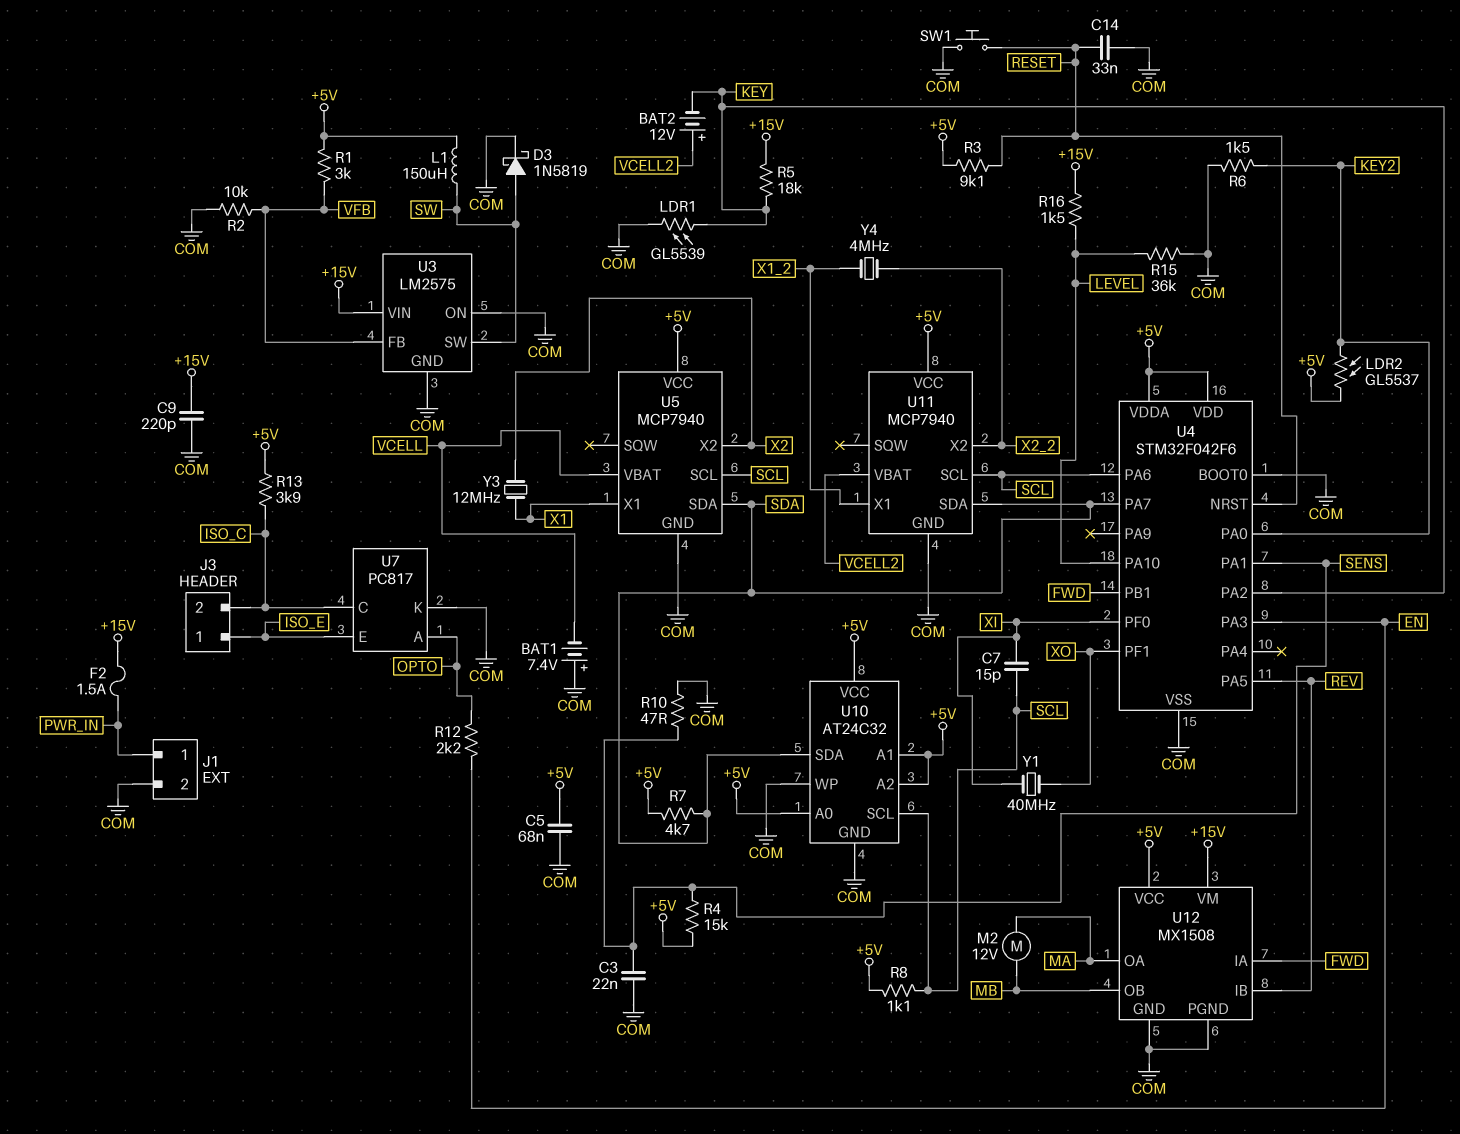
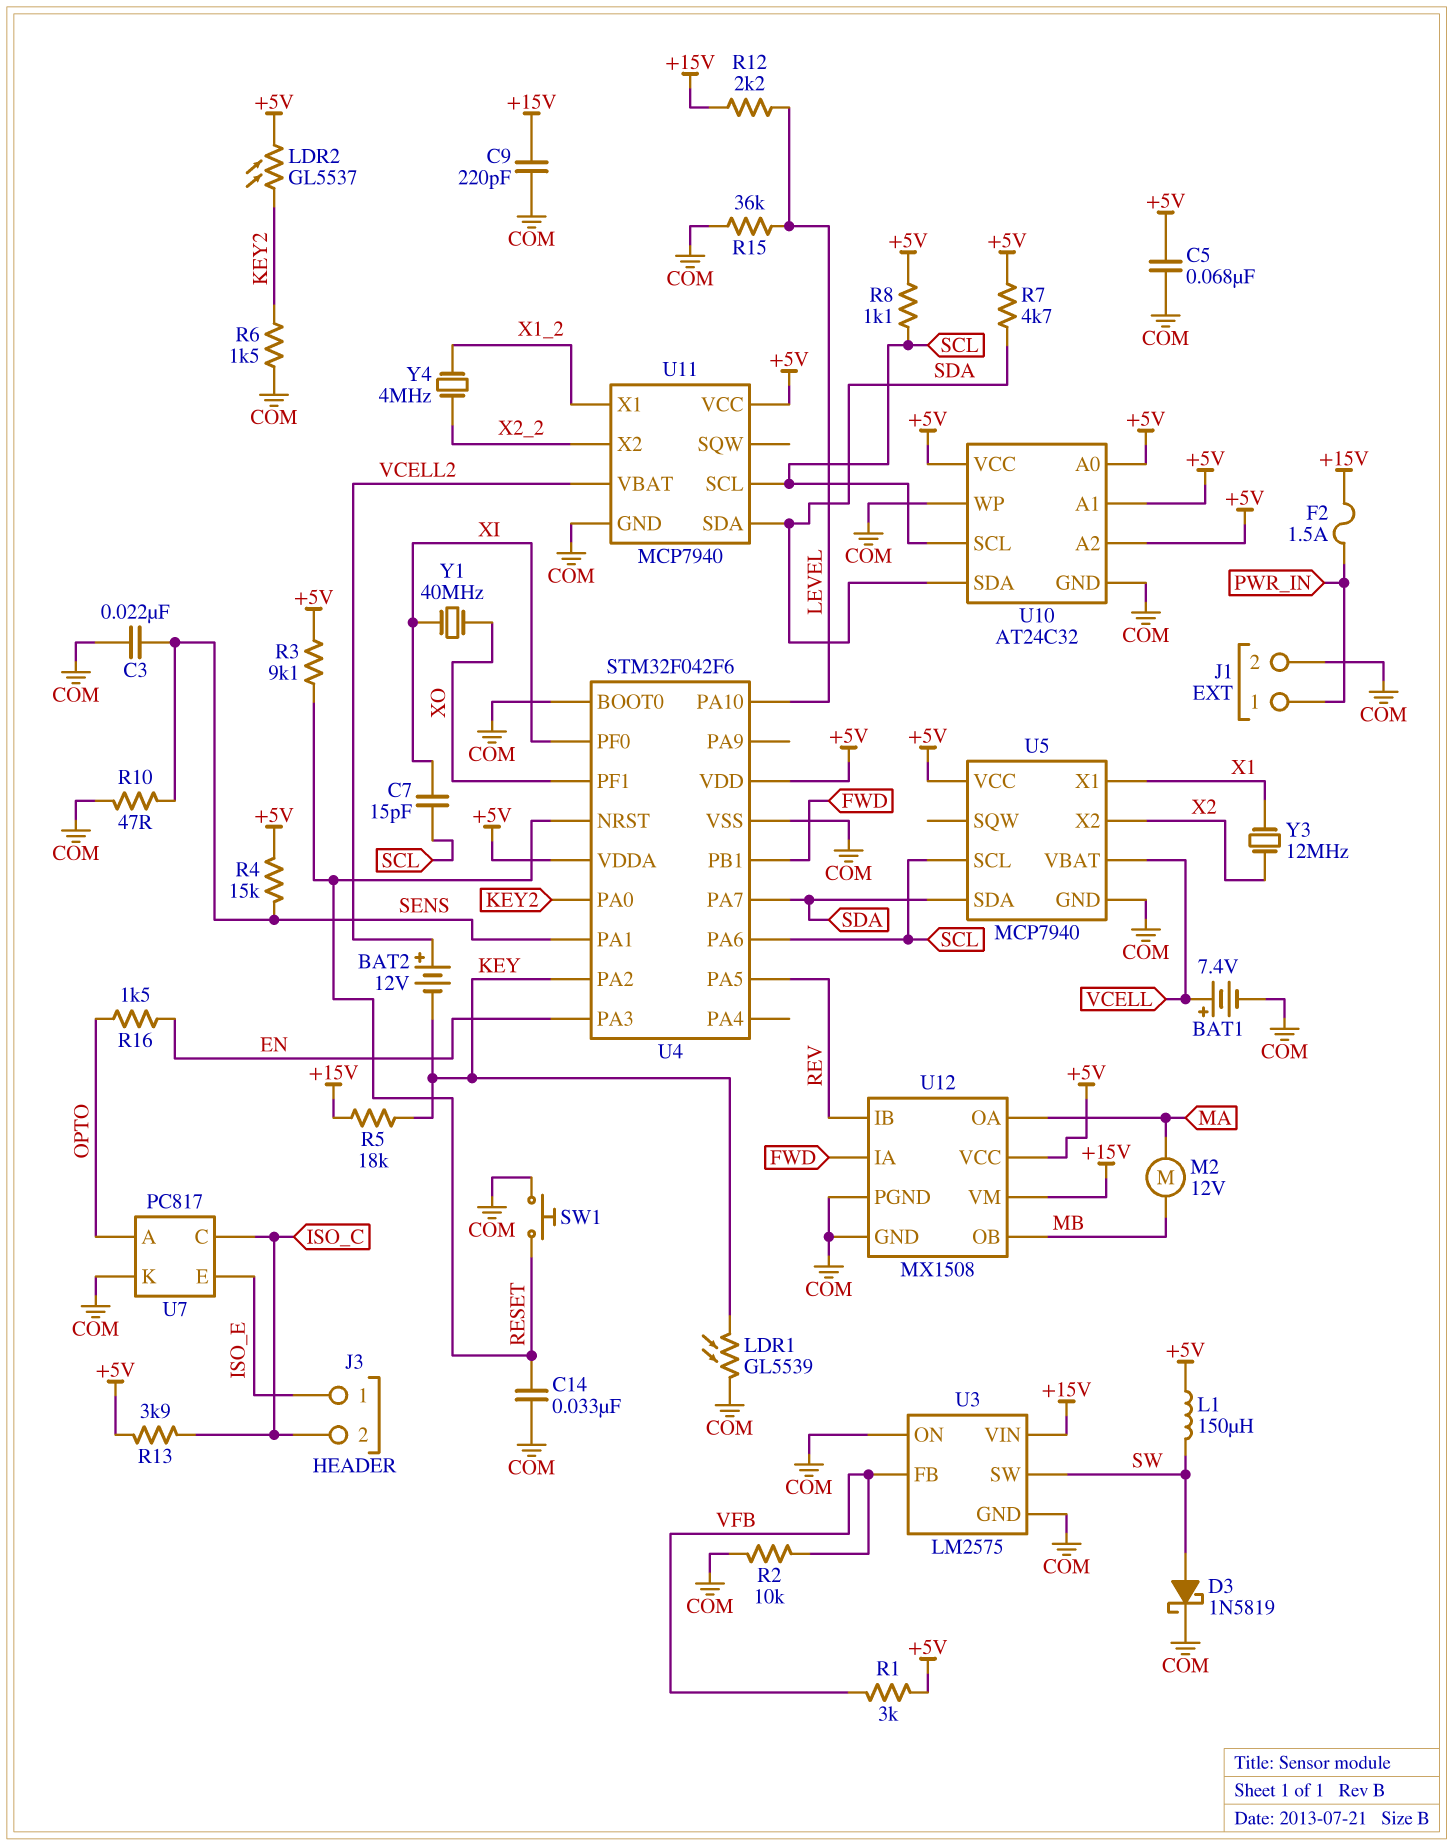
BAT1: 7.4V (plus COM, minus VCELL) -> 7.4V (plus VCELL, minus COM)
R12: 2.2k (EN, OPTO) -> 2.2k (+15V, LEVEL)
R16: 1.5k (+15V, LEVEL) -> 1.5k (EN, OPTO)

